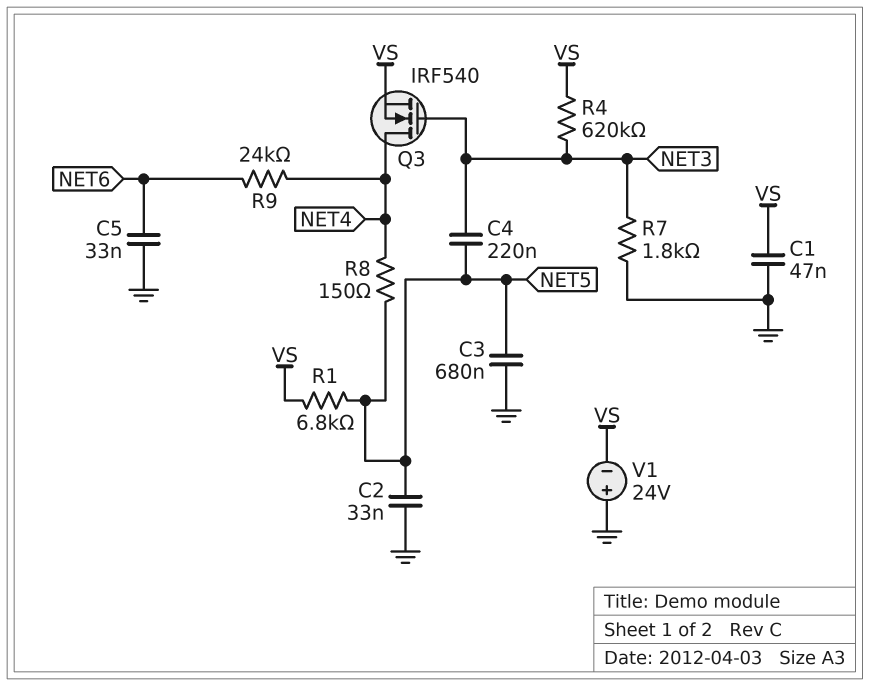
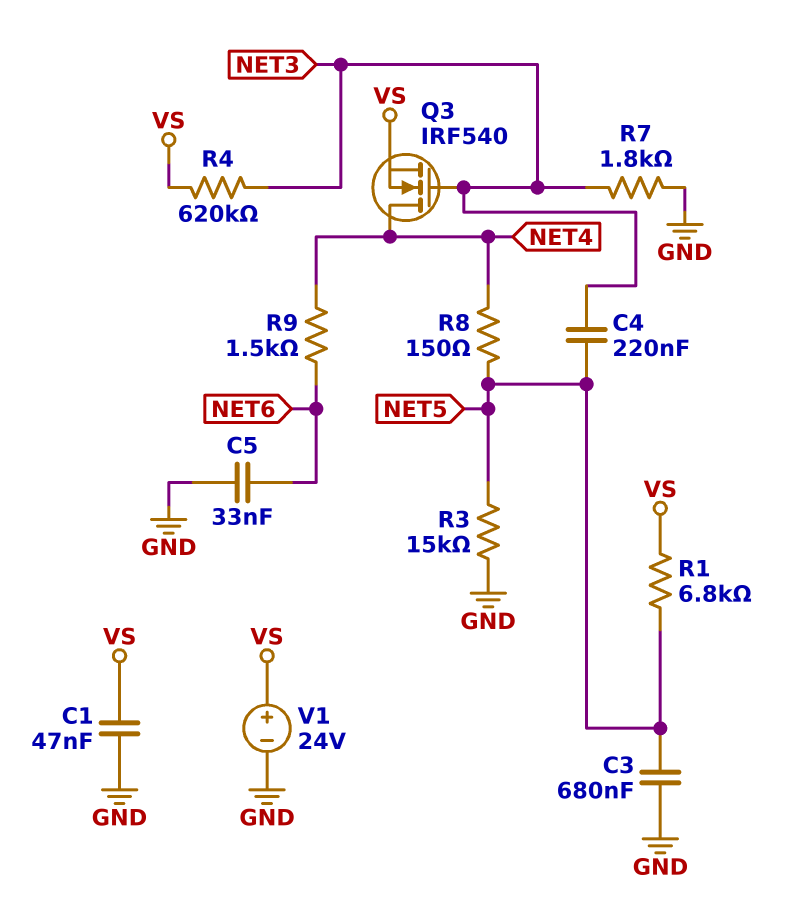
C2: 33nF (GND, NET5) -> none
R3: none -> 15k (GND, NET5)
R9: 24k (NET4, NET6) -> 1.5k (NET4, NET6)
V1: 24V (plus GND, minus VS) -> 24V (plus VS, minus GND)

